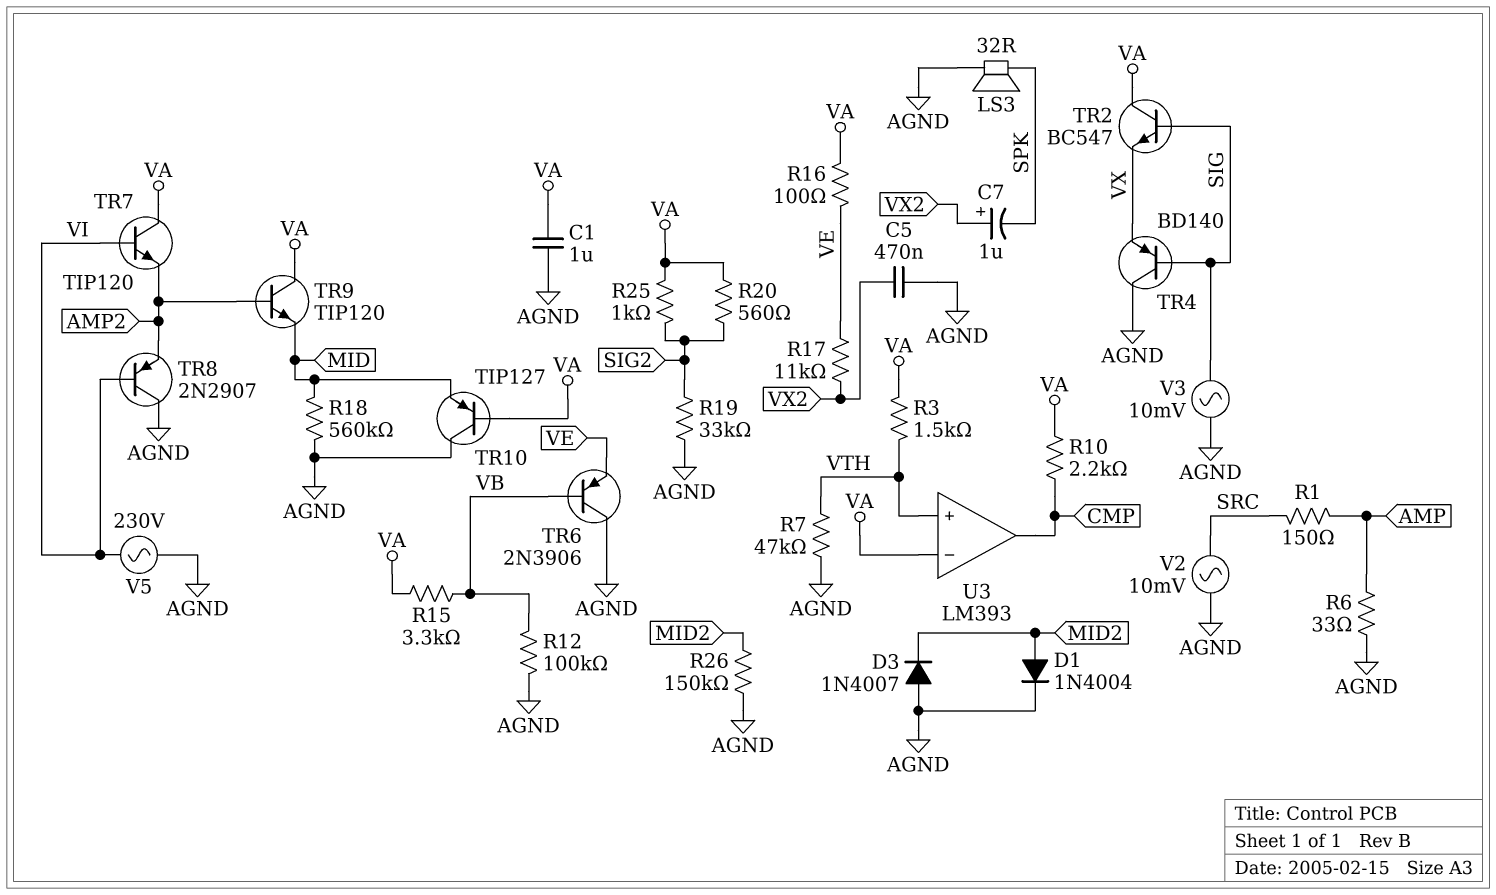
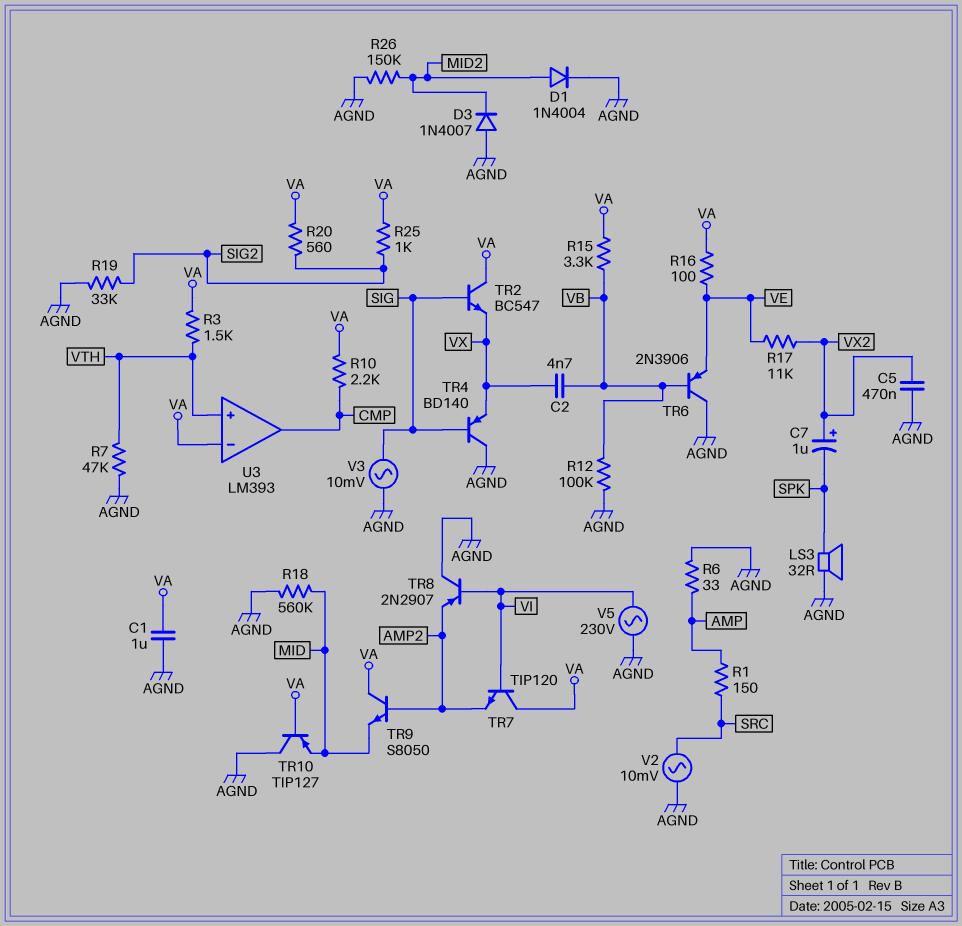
C2: none -> 4.7nF (VB, VX)
TR9: NPN TIP120 (B AMP2, C VA, E MID) -> NPN S8050 (B AMP2, C VA, E MID)

